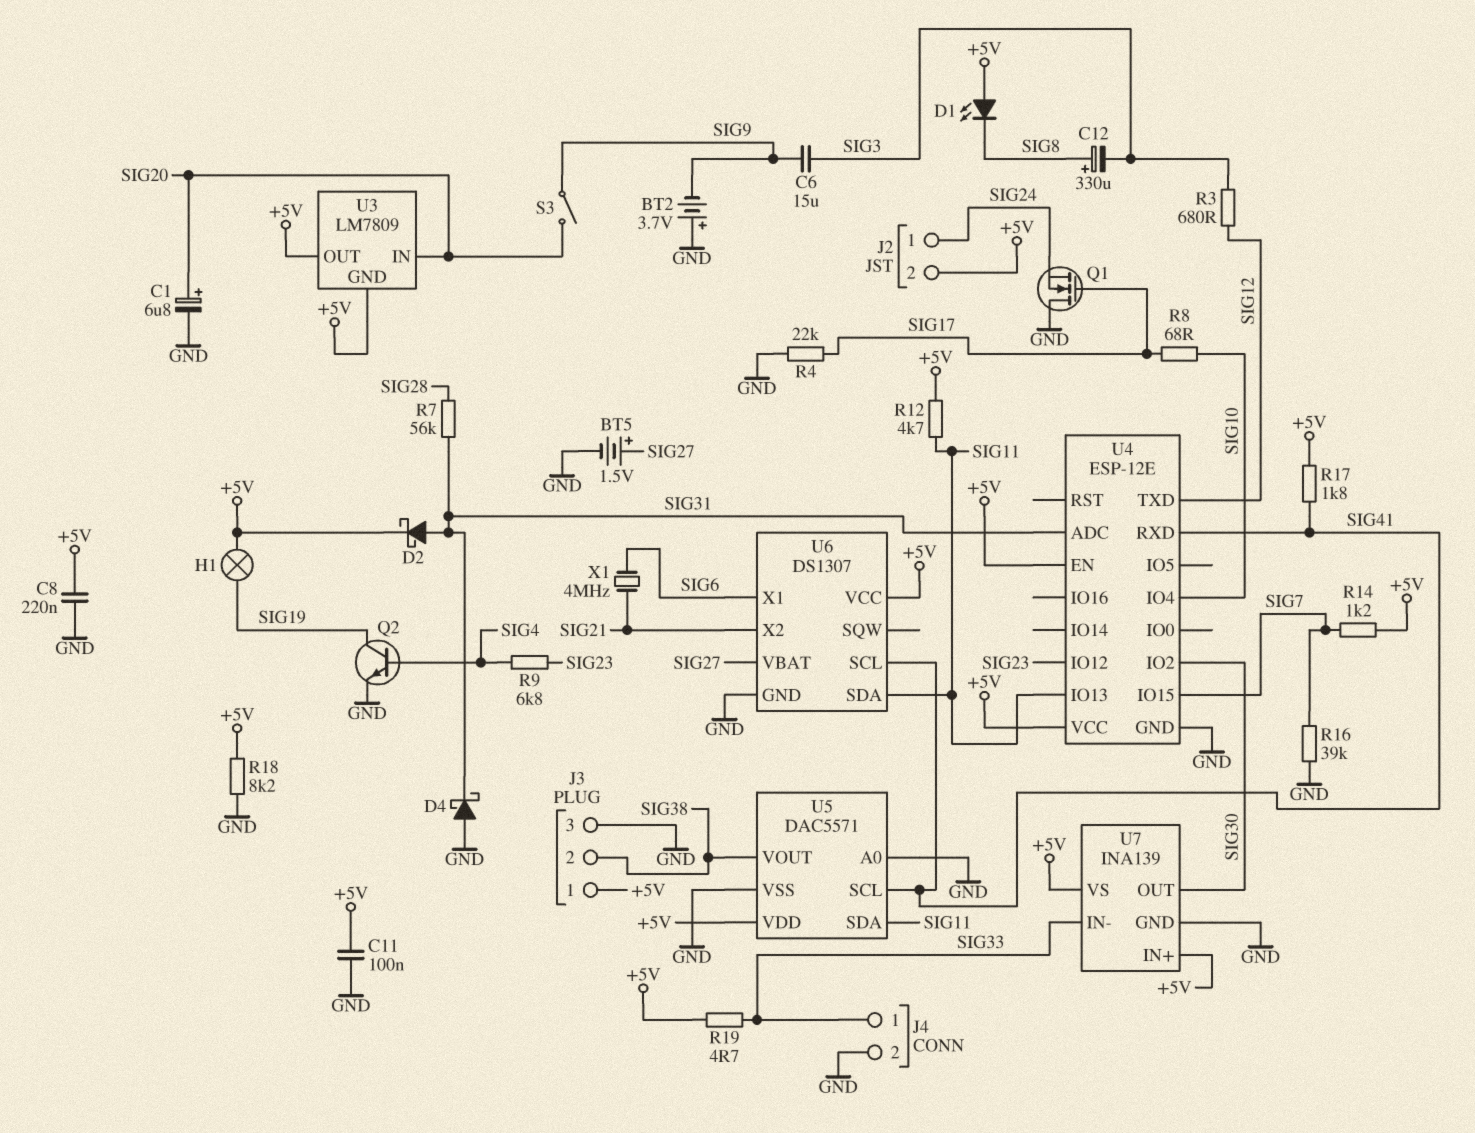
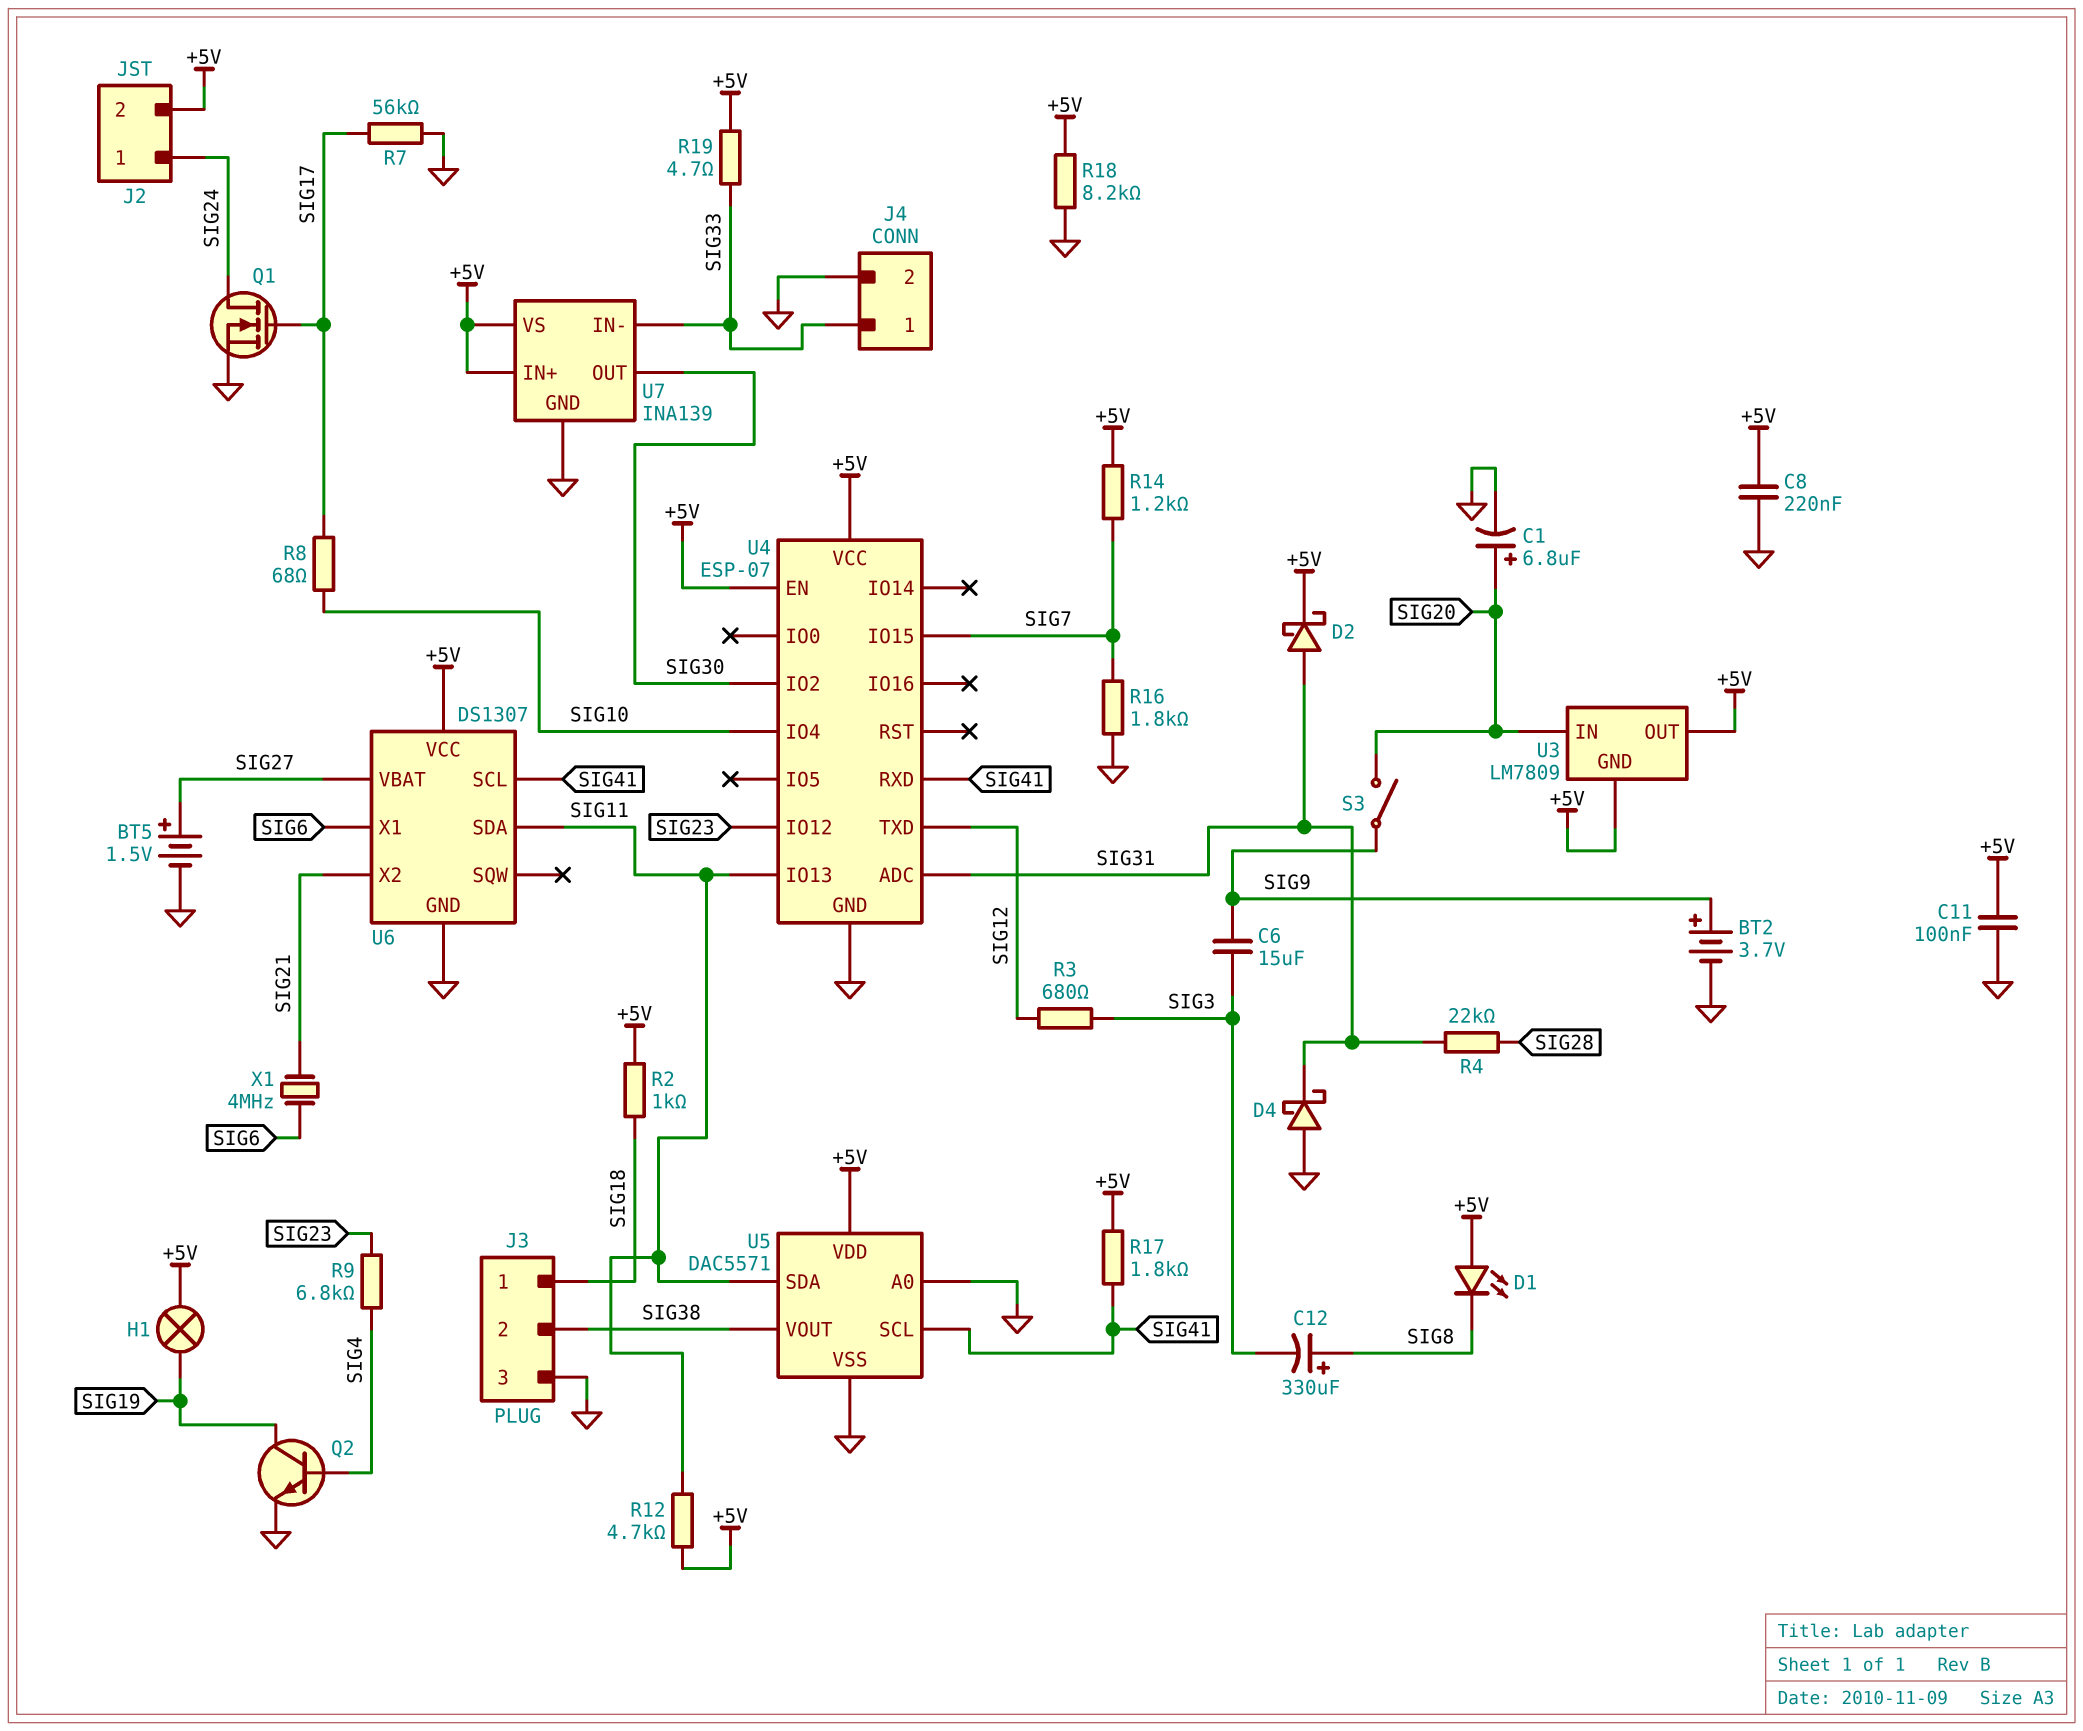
BT2: 3.7V (plus GND, minus SIG9) -> 3.7V (plus SIG9, minus GND)
J3 pin 1: +5V -> SIG18
Q1: NMOS (G SIG17, D GND, S SIG24) -> NMOS (G SIG17, D SIG24, S GND)
R2: none -> 1k (+5V, SIG18)
R4: 22k (GND, SIG17) -> 22k (SIG28, SIG31)
R7: 56k (SIG28, SIG31) -> 56k (GND, SIG17)
R16: 39k (GND, SIG7) -> 1.8k (GND, SIG7)
U4: ESP-12E -> ESP-07

